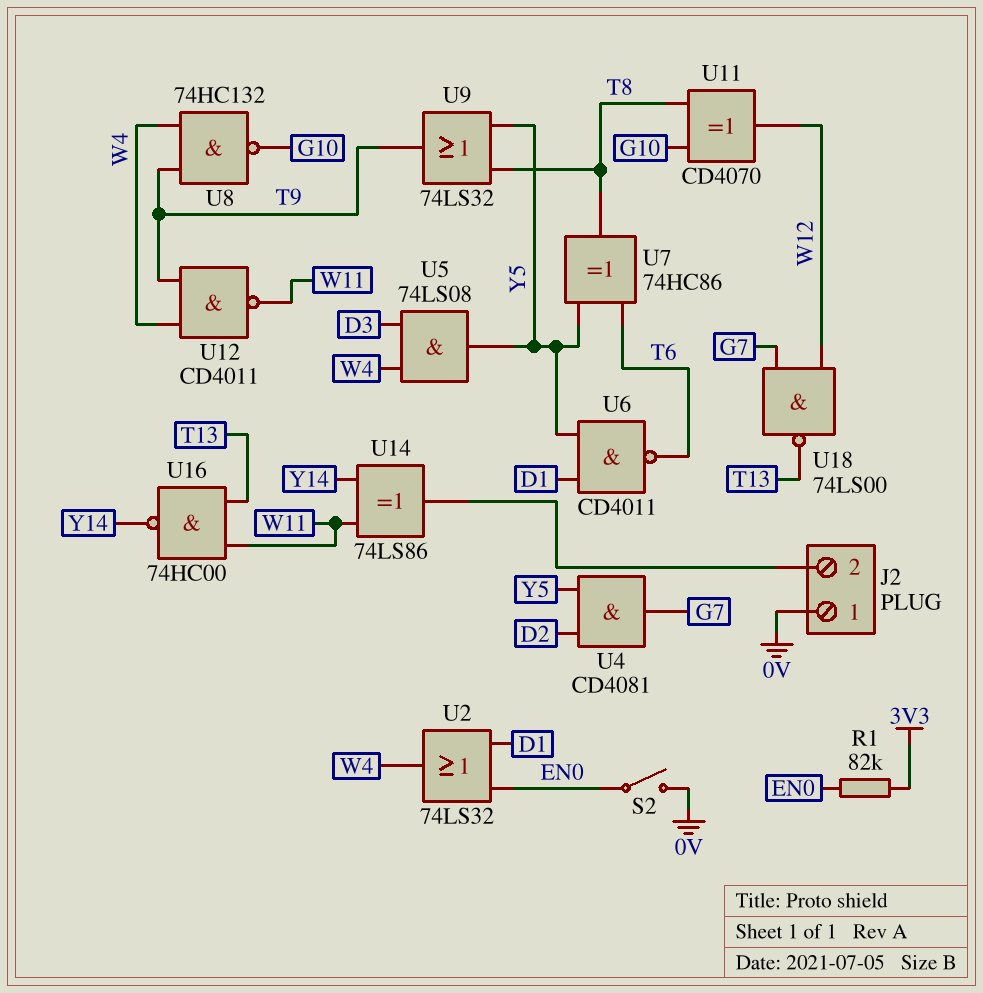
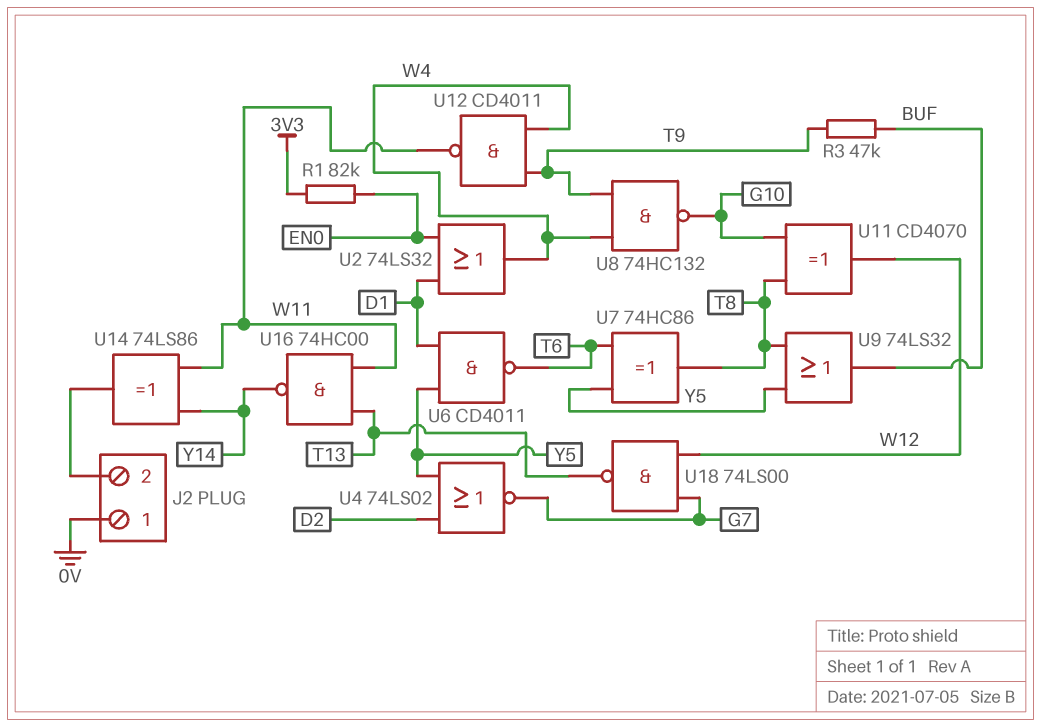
R3: none -> 47k (BUF, T9)
S2: switch (0V, EN0) -> none
U4: AND CD4081 (in D2, in Y5, out G7) -> NOR 74LS02 (in D2, in Y5, out G7)
U5: AND 74LS08 (in D3, in W4, out Y5) -> none
U9: OR 74LS32 (in T8, in Y5, out T9) -> OR 74LS32 (in T8, in Y5, out BUF)

